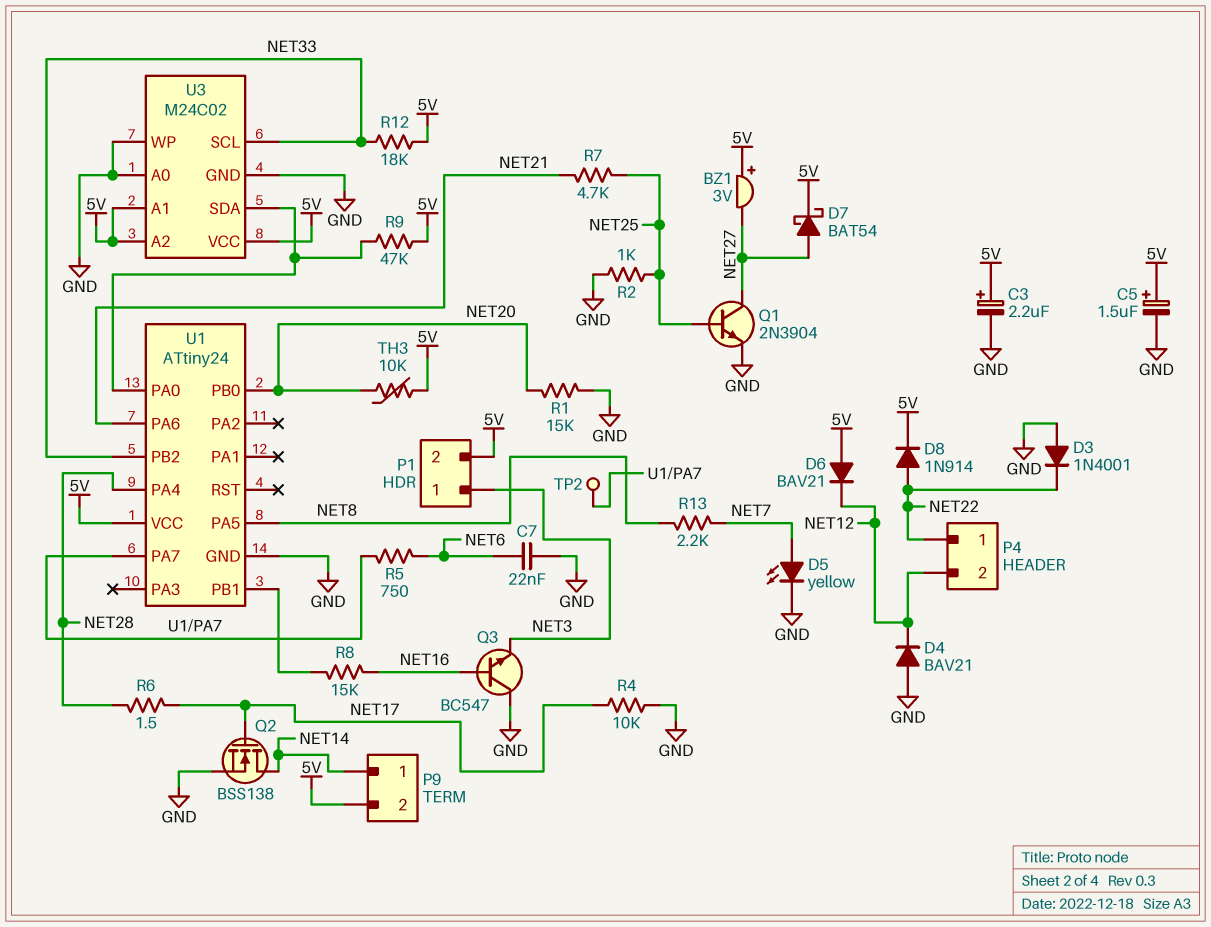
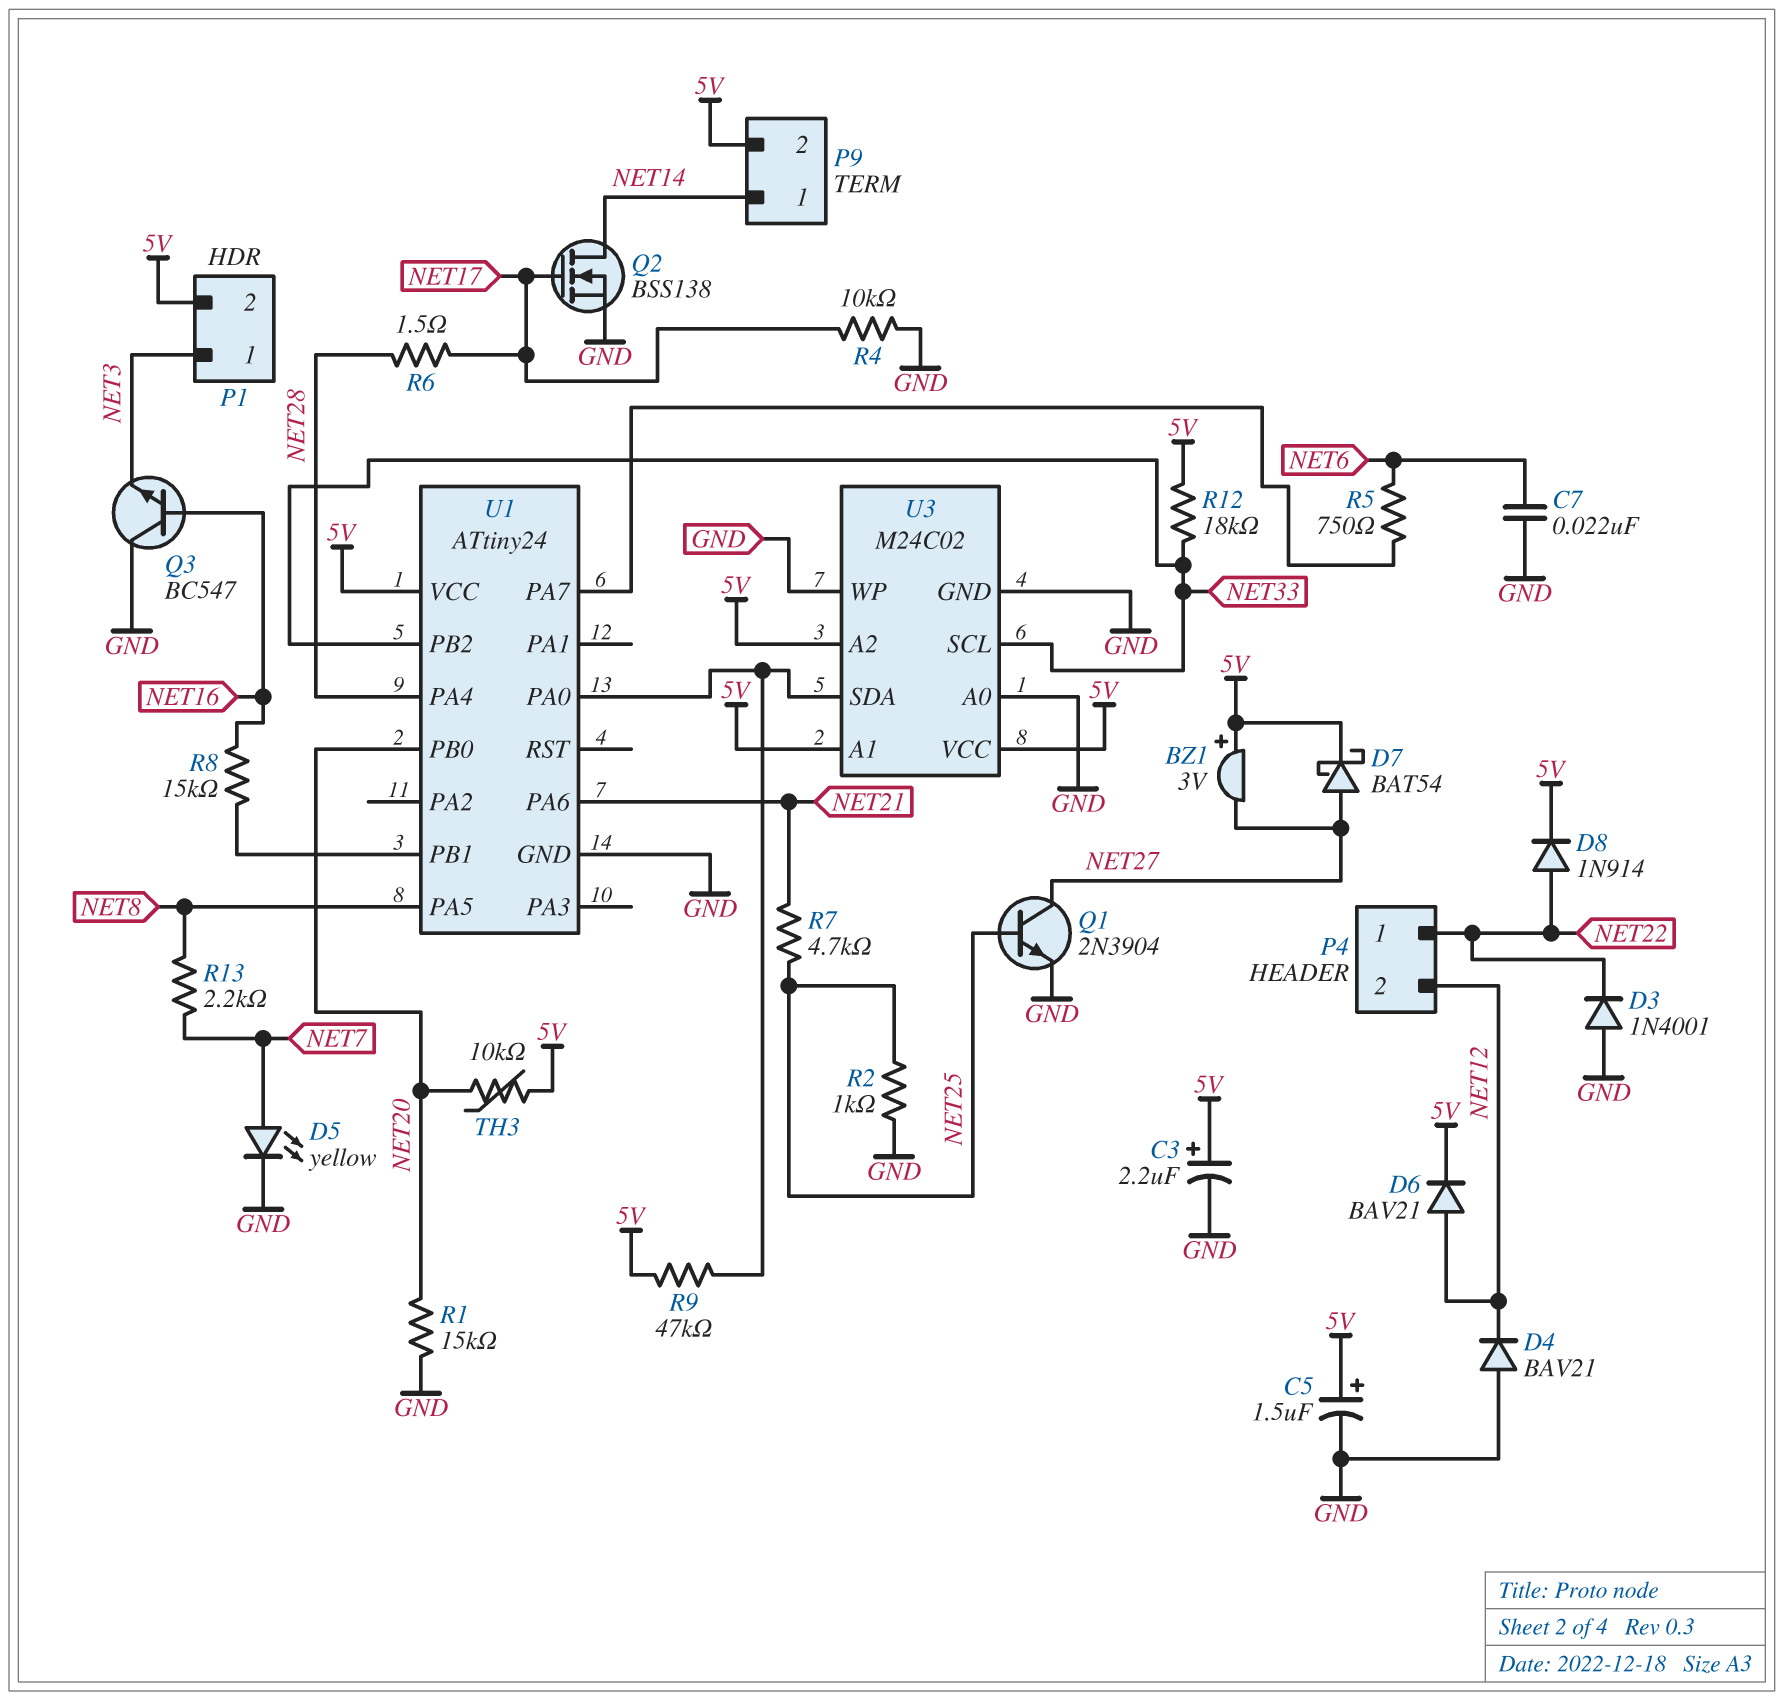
D6: diode BAV21 (A 5V, K NET12) -> diode BAV21 (A NET12, K 5V)
TP2: test point (U1/PA7) -> none

